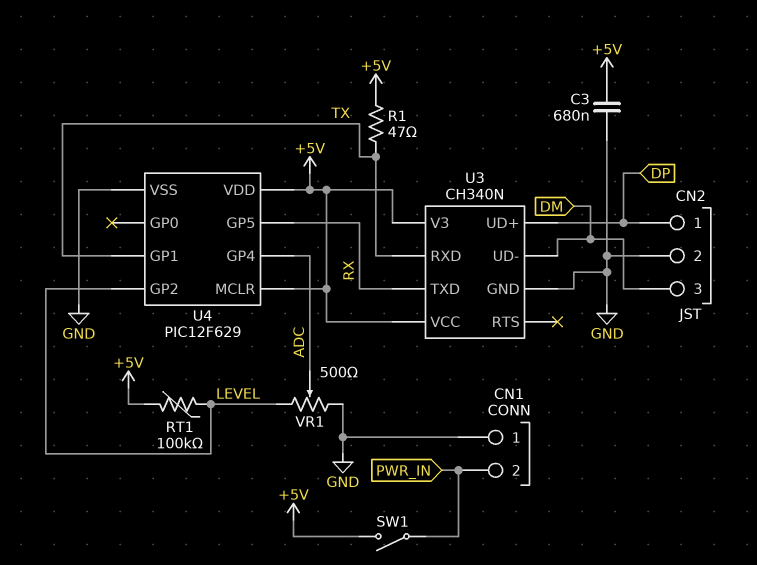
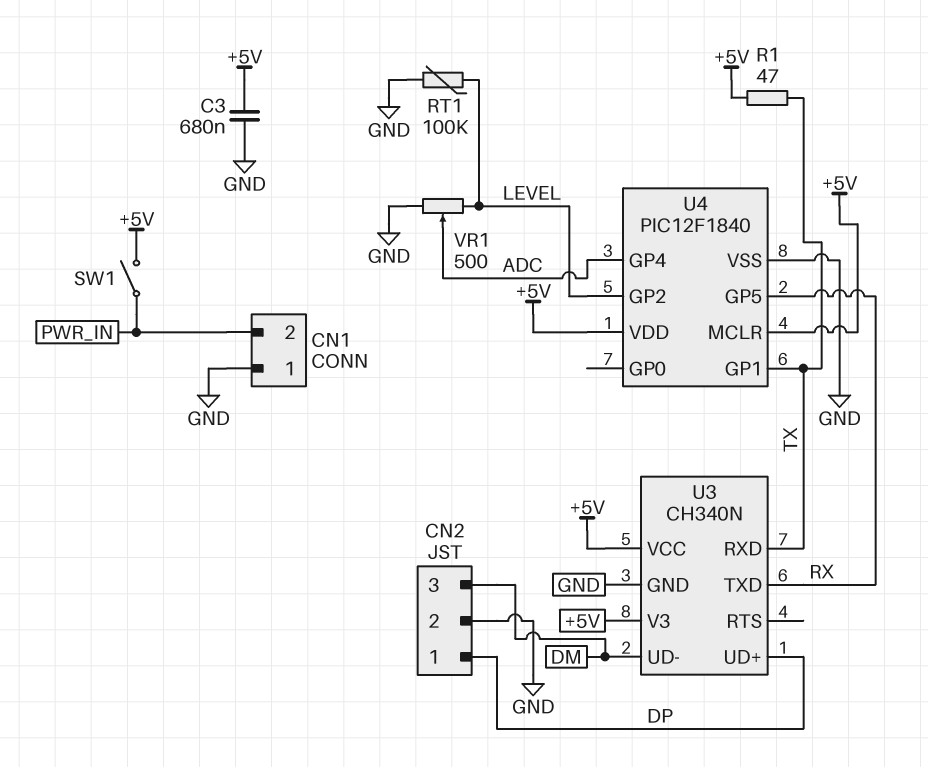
RT1: 100k (+5V, LEVEL) -> 100k (GND, LEVEL)
U4: PIC12F629 -> PIC12F1840

